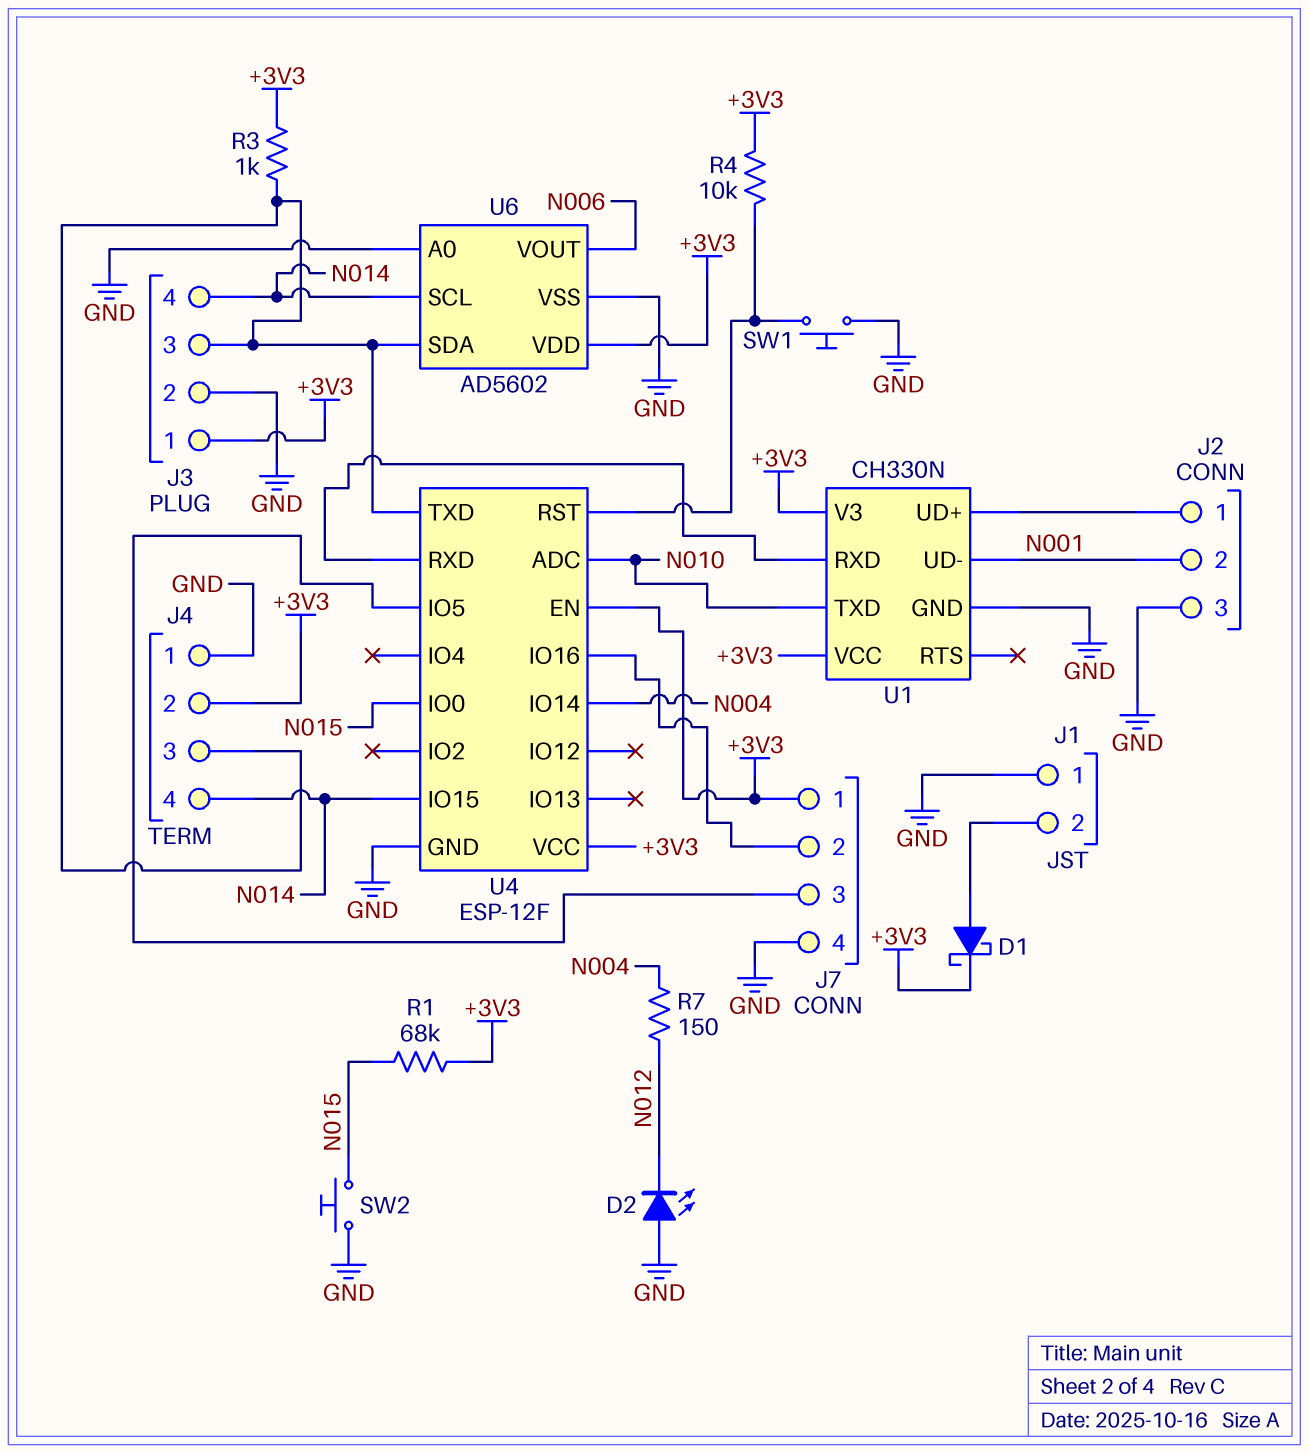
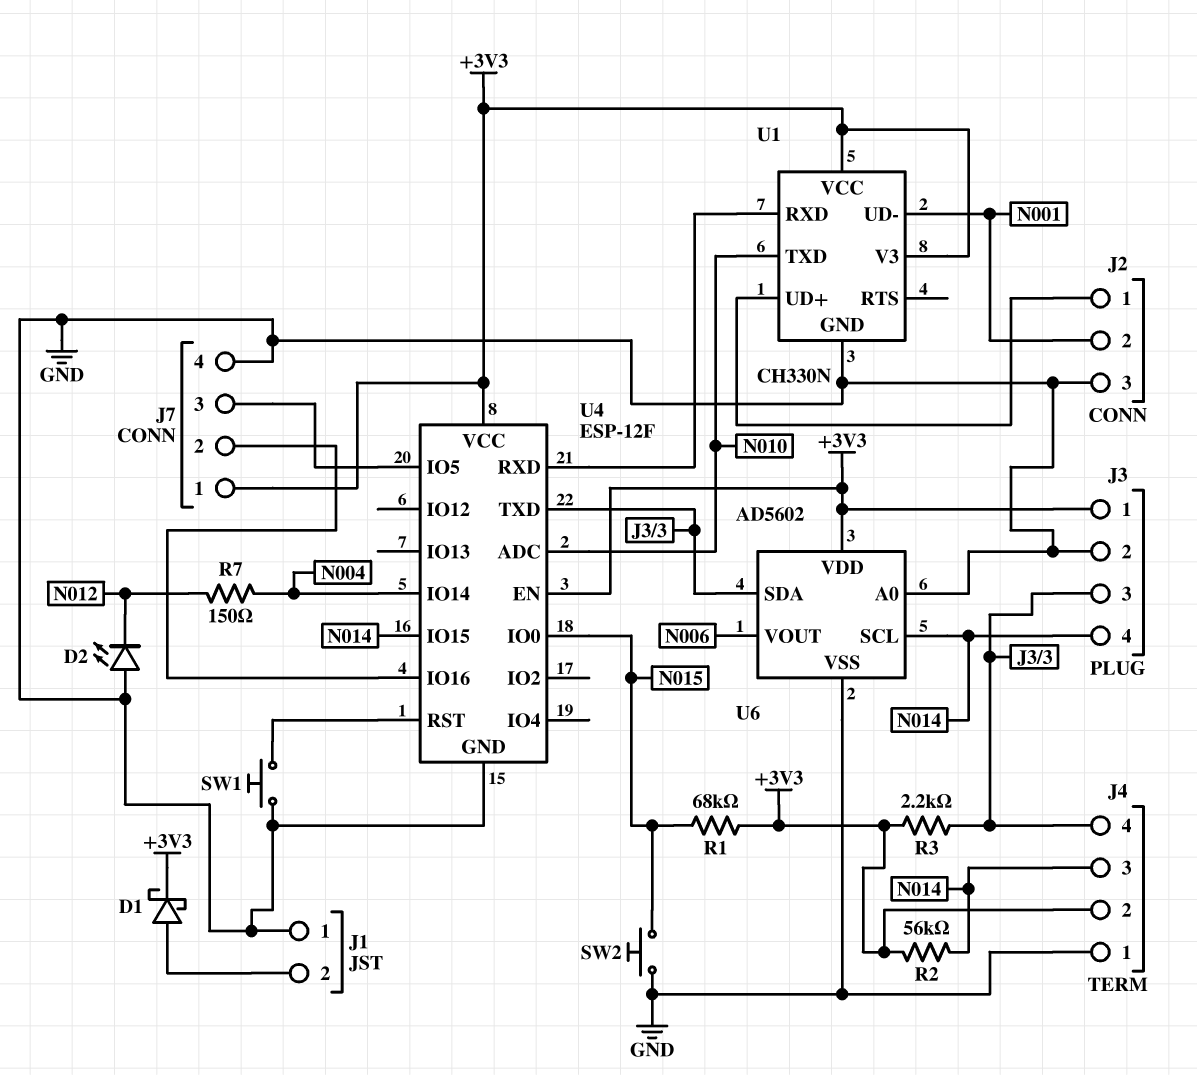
J4 pin 3: J3/3 -> N014
J4 pin 4: N014 -> J3/3
R2: none -> 56k (+3V3, N014)
R3: 1k (+3V3, J3/3) -> 2.2k (+3V3, J3/3)
R4: 10k (+3V3, U4/RST) -> none

